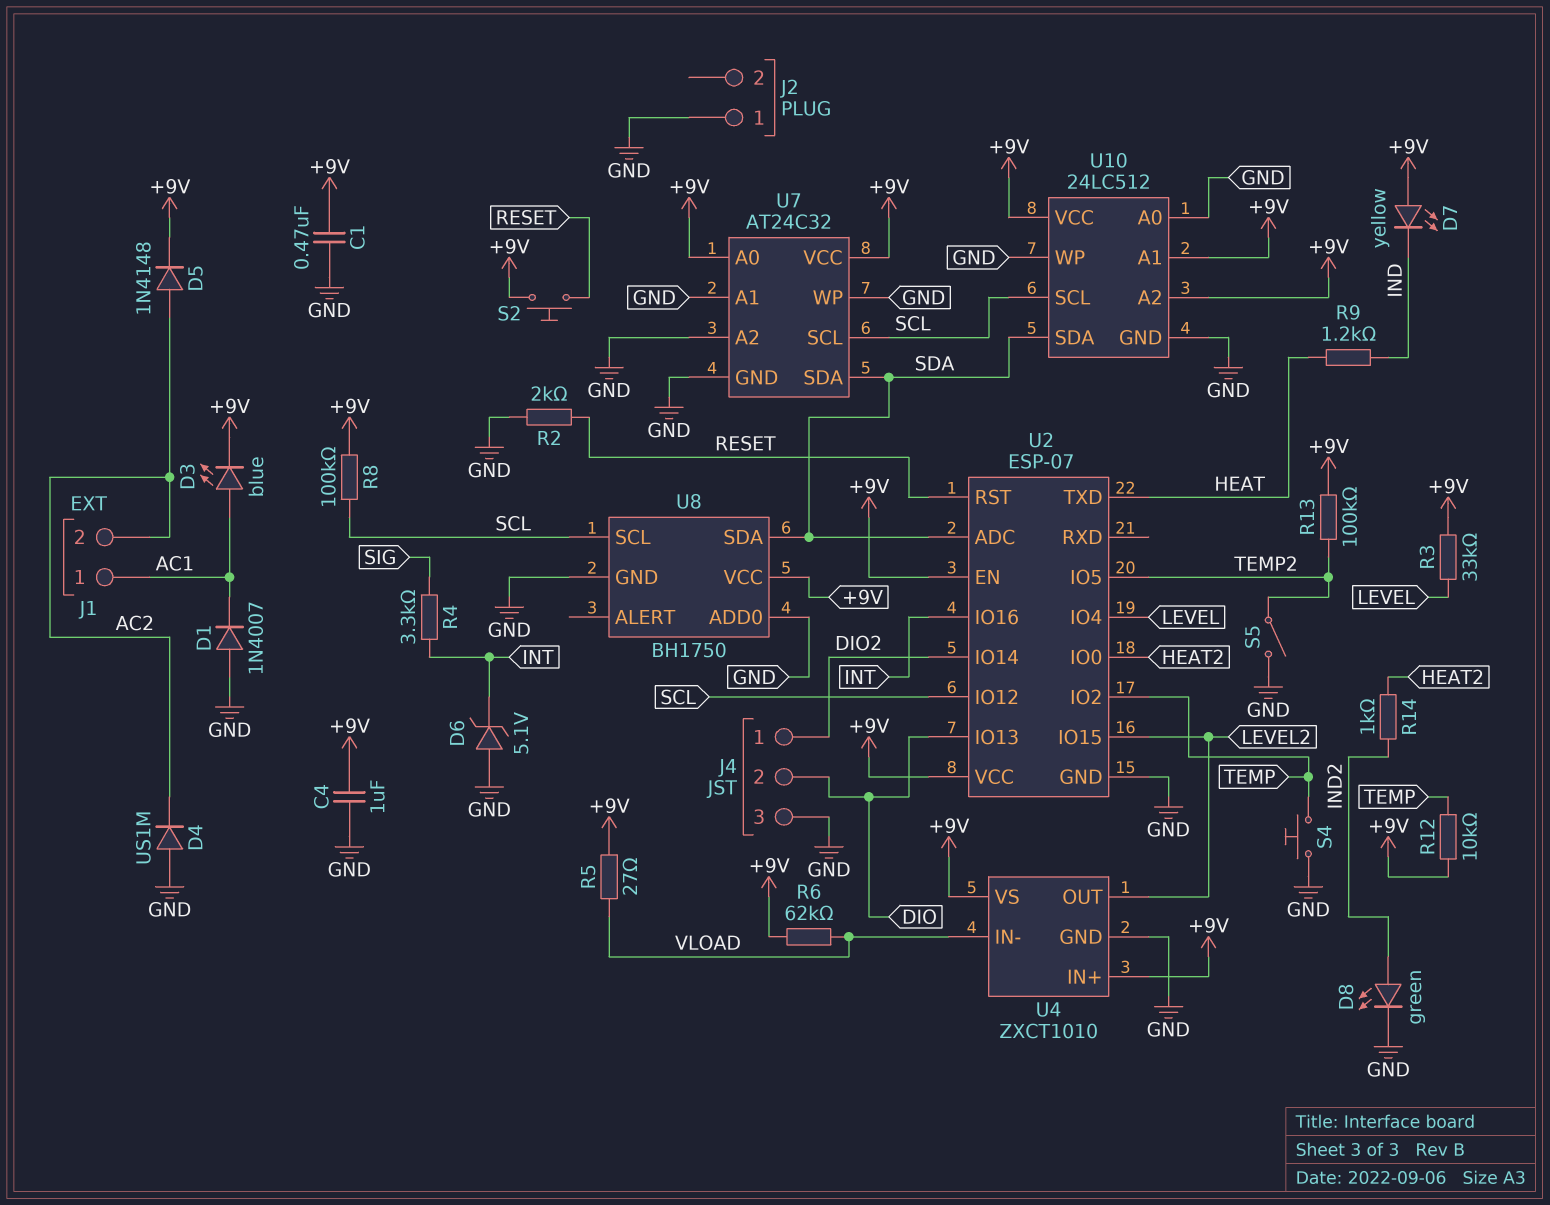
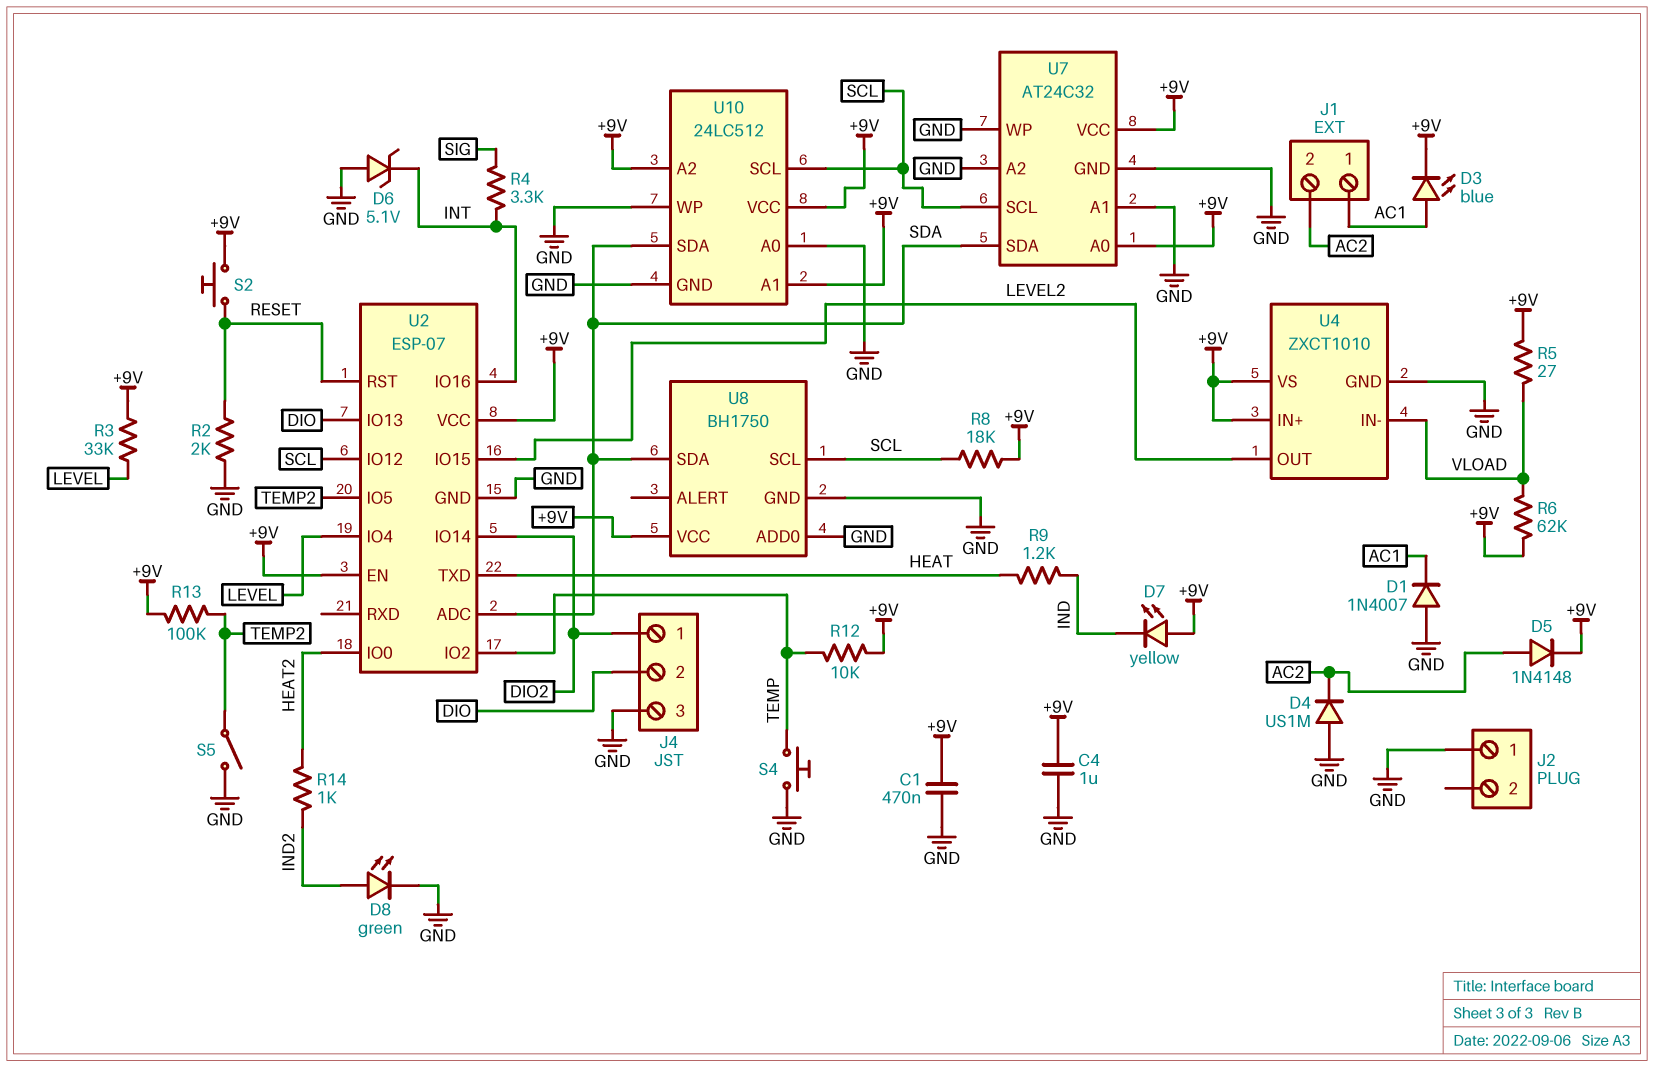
R8: 100k (+9V, SCL) -> 18k (+9V, SCL)

